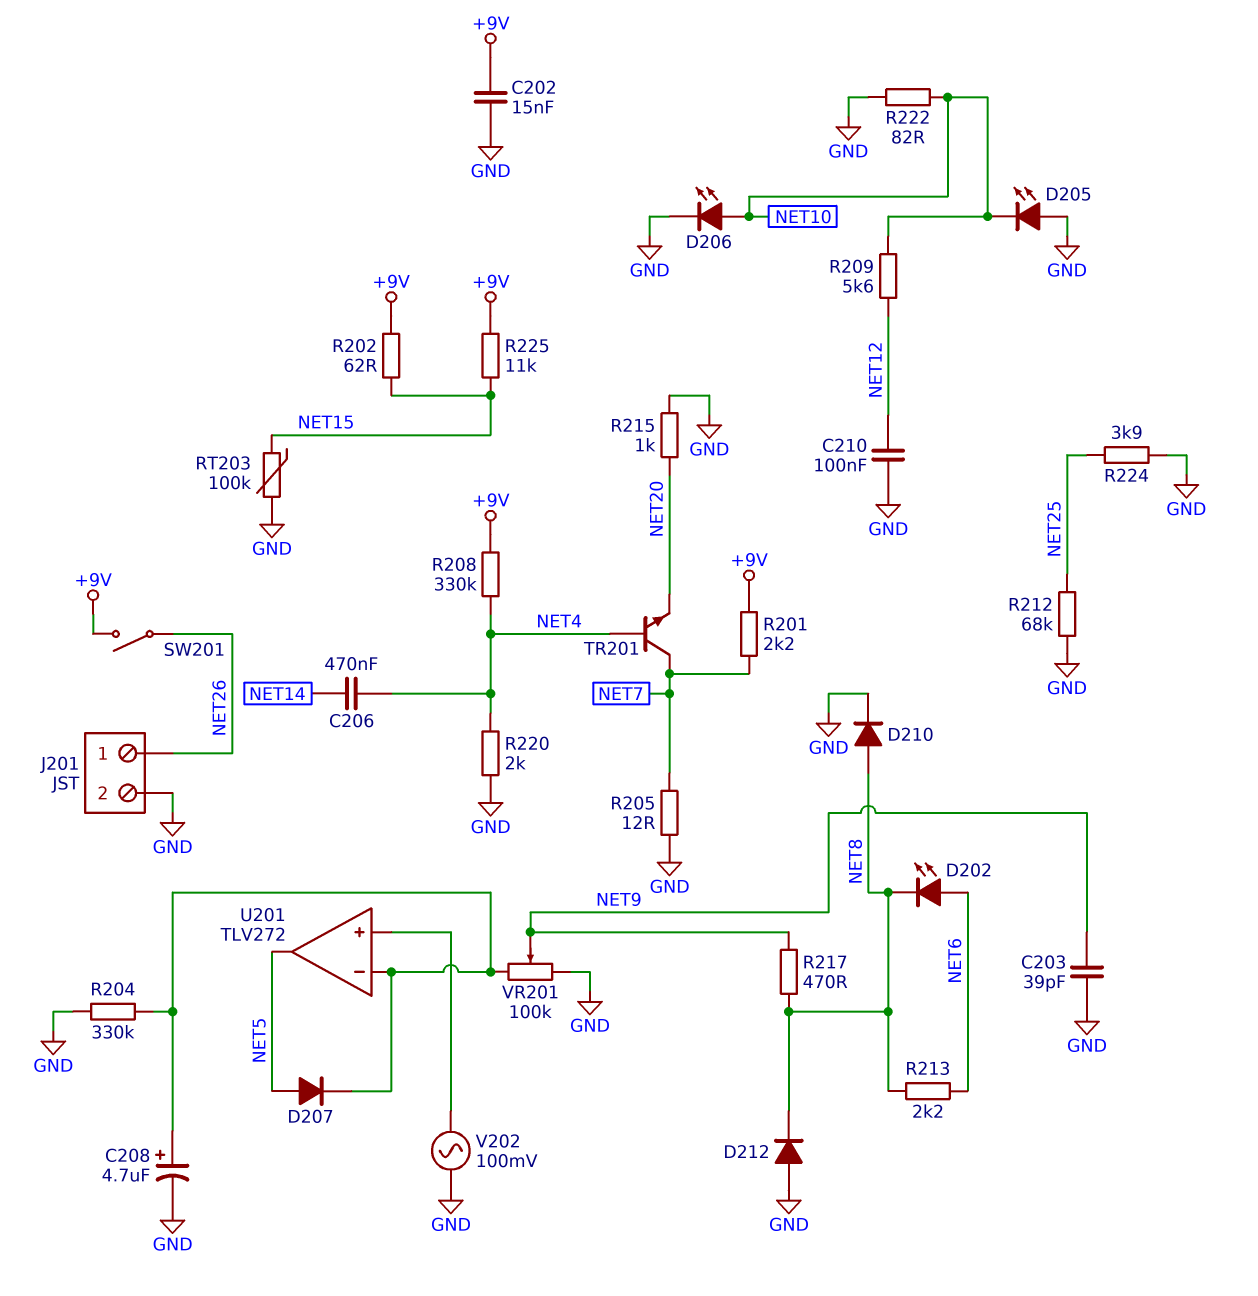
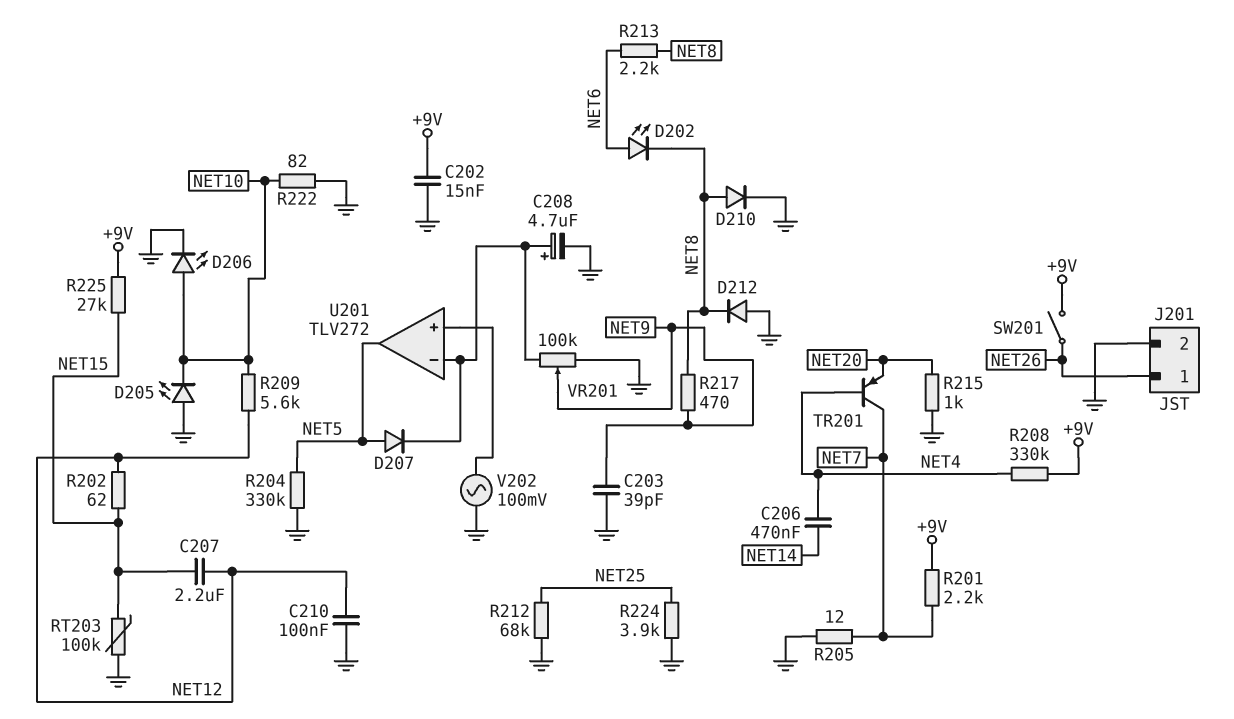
C207: none -> 2.2uF (NET12, NET15)
R202: 62 (+9V, NET15) -> 62 (NET12, NET15)
R204: 330k (GND, U201/in-) -> 330k (GND, NET5)
R220: 2k (GND, NET4) -> none
R225: 11k (+9V, NET15) -> 27k (+9V, NET15)
TR201: NPN (B NET4, C NET7, E NET20) -> PNP (B NET4, C NET7, E NET20)

